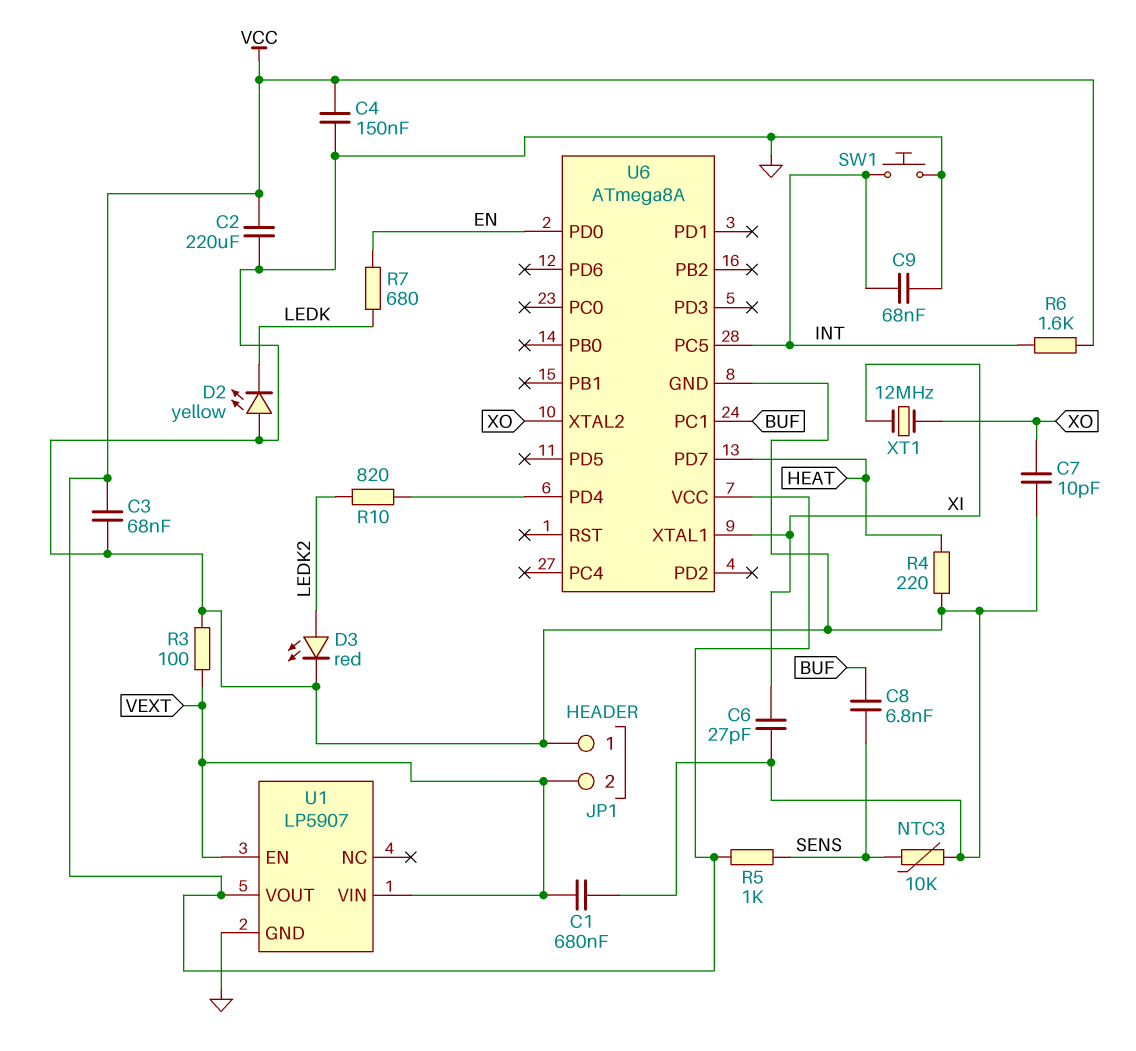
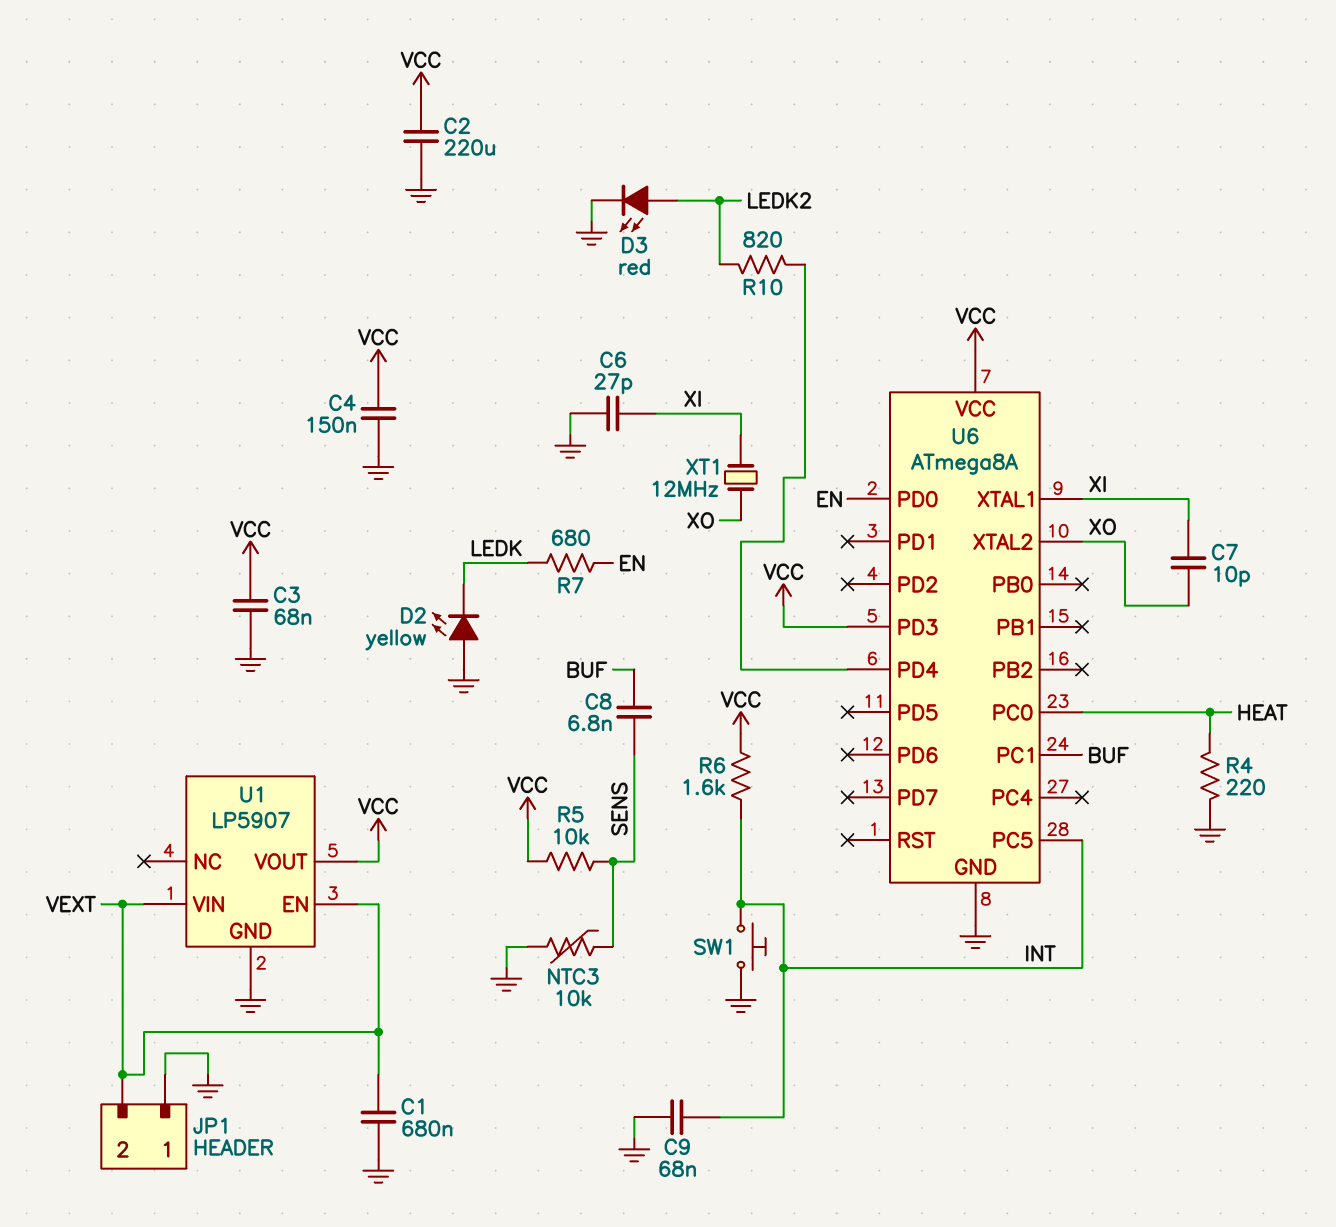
C7: 10pF (GND, XO) -> 10pF (XI, XO)
R3: 100 (GND, VEXT) -> none
R5: 1k (SENS, VCC) -> 10k (SENS, VCC)
U6 pin PC0: none -> HEAT
U6 pin PD3: none -> VCC
U6 pin PD7: HEAT -> none

